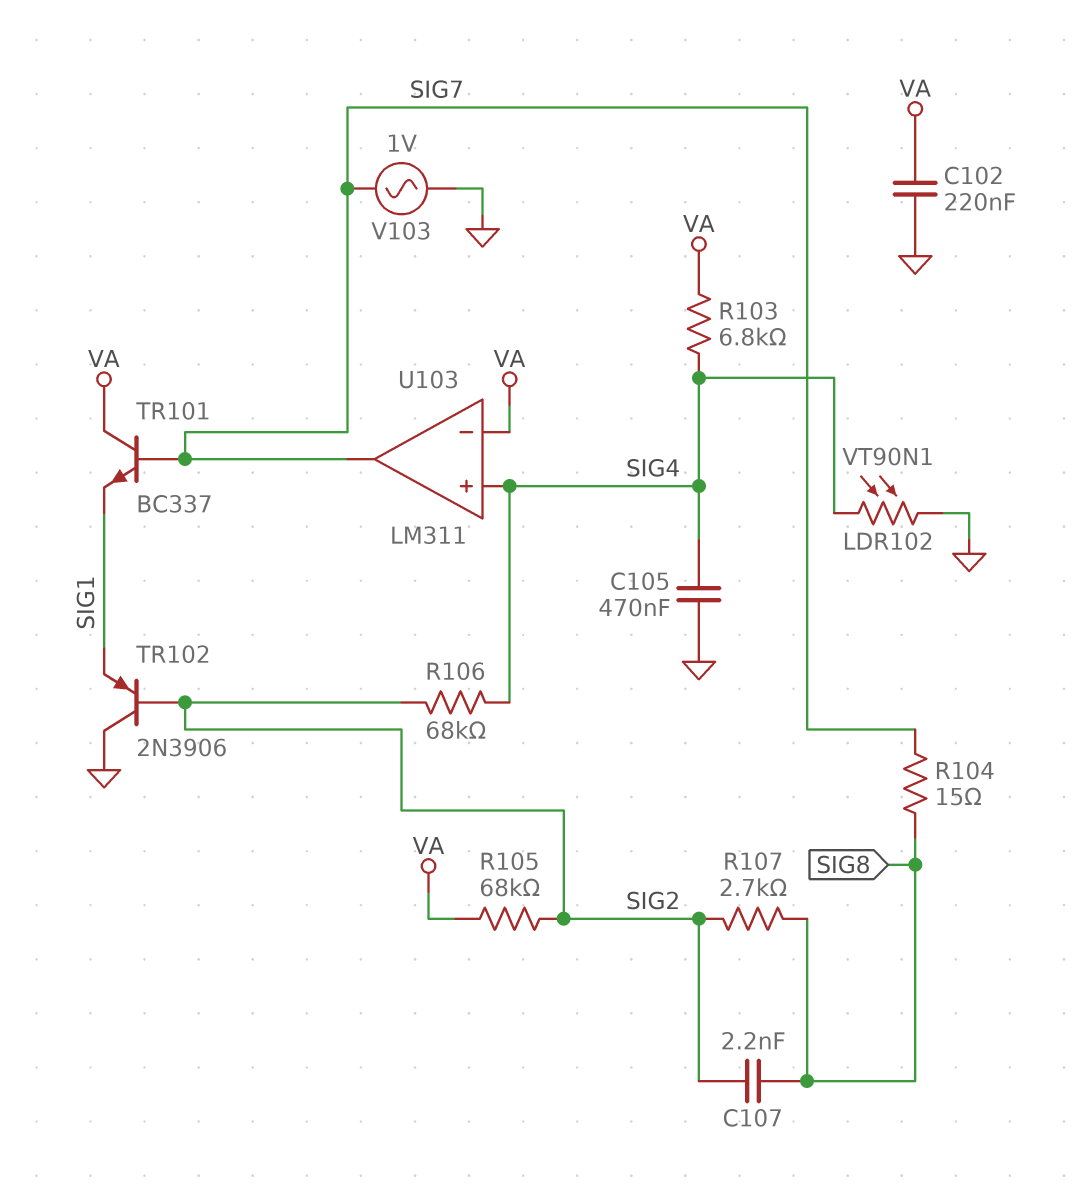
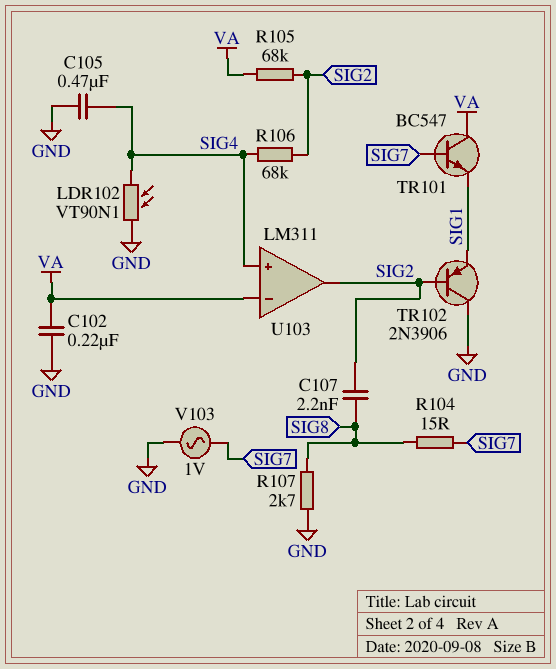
R103: 6.8k (SIG4, VA) -> none
R107: 2.7k (SIG2, SIG8) -> 2.7k (GND, SIG8)
TR101: NPN BC337 (B SIG7, C VA, E SIG1) -> NPN BC547 (B SIG7, C VA, E SIG1)
U103 pin out: SIG7 -> SIG2

